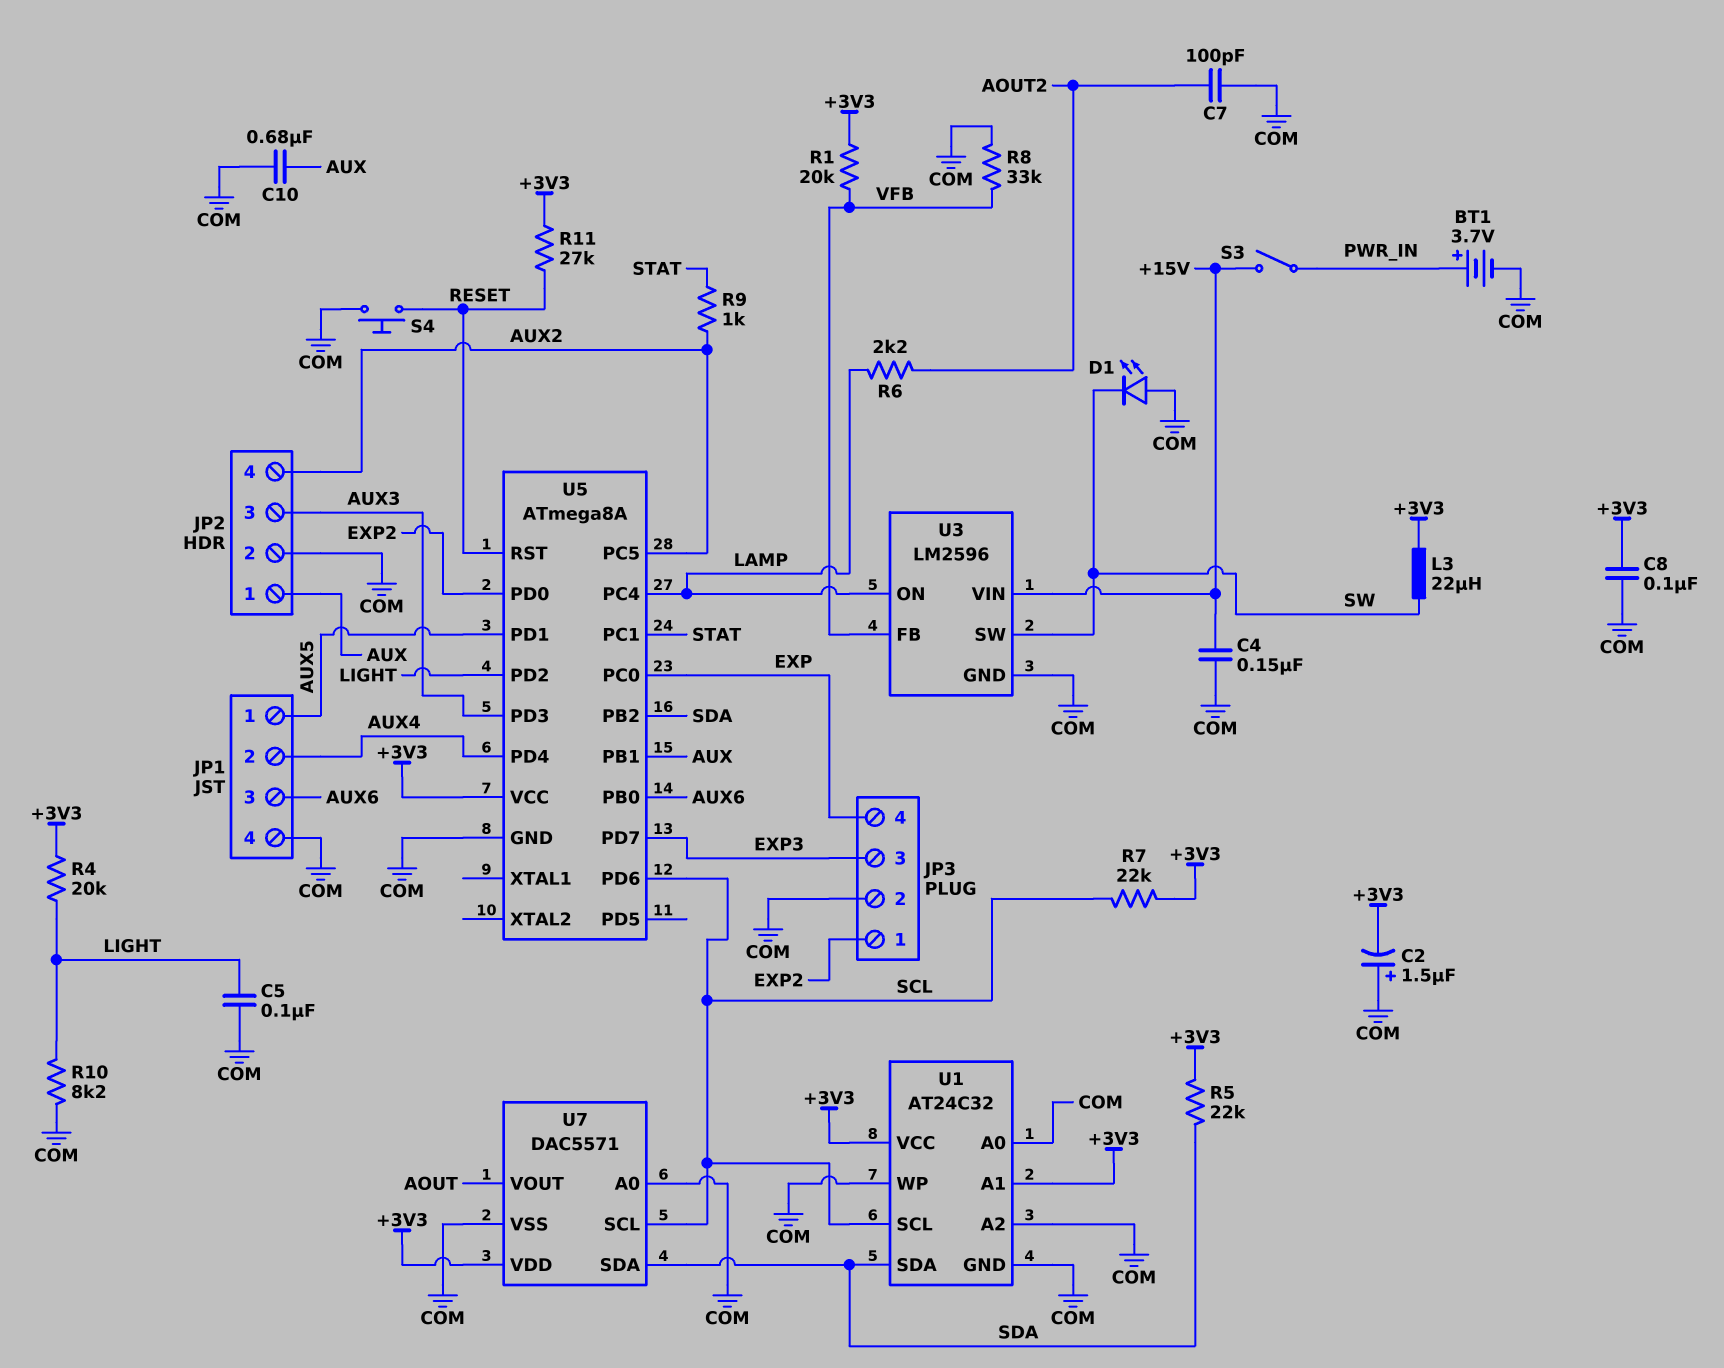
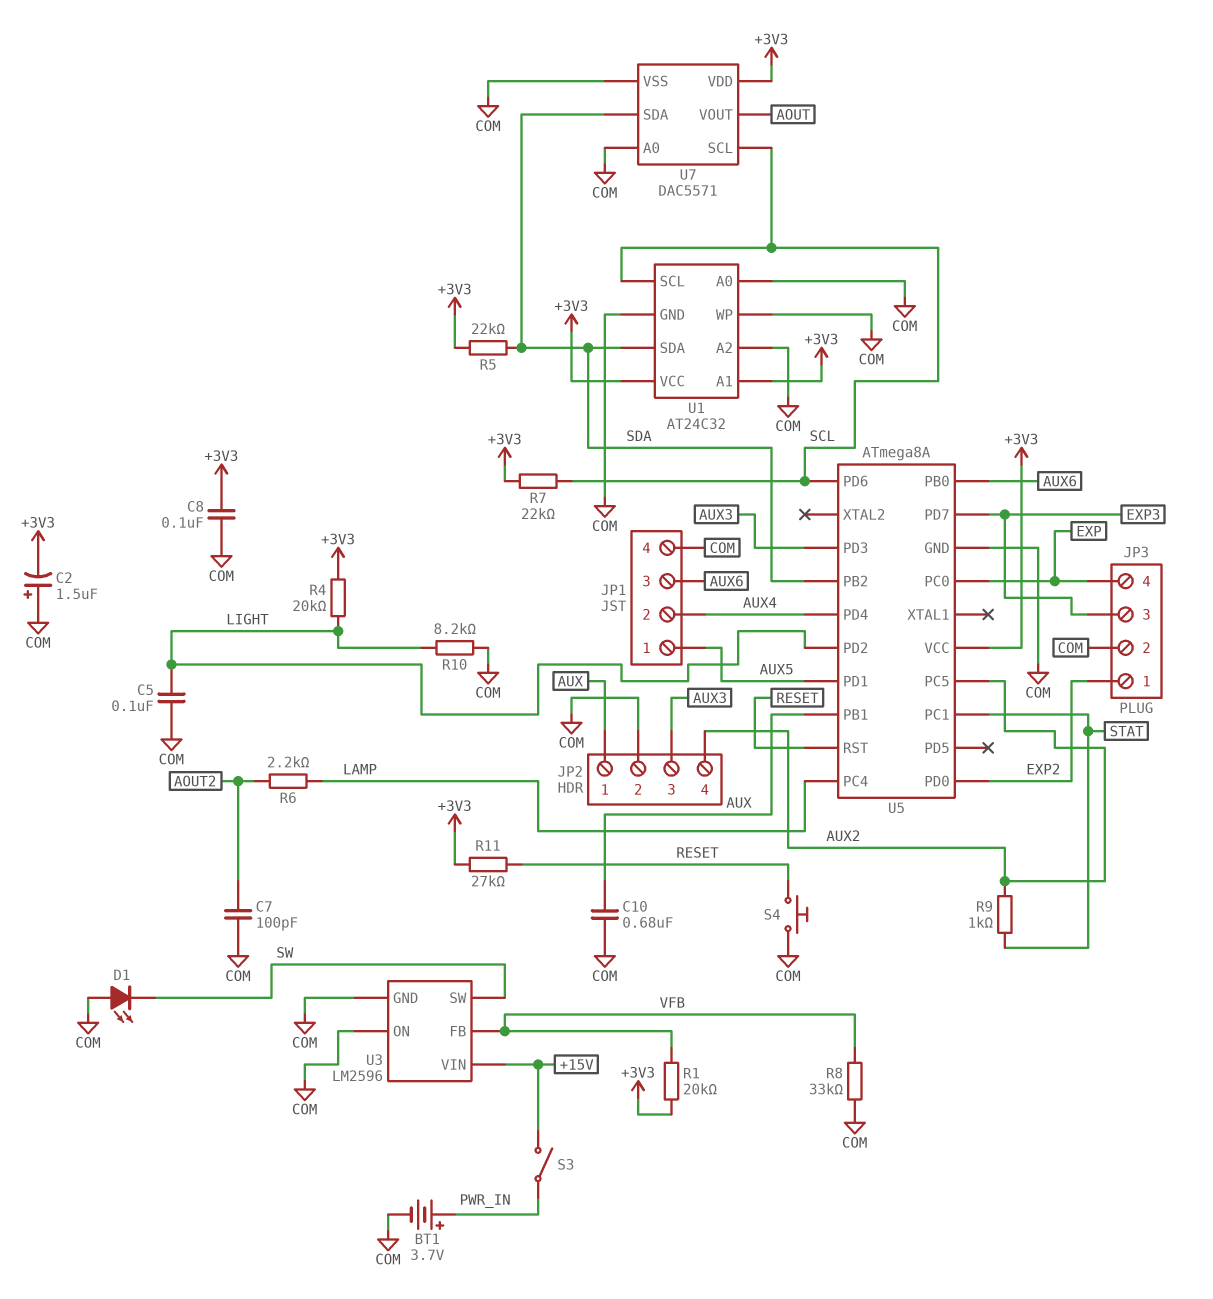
C4: 150nF (+15V, COM) -> none
L3: 22uH (+3V3, SW) -> none
U3 pin ON: LAMP -> COM

